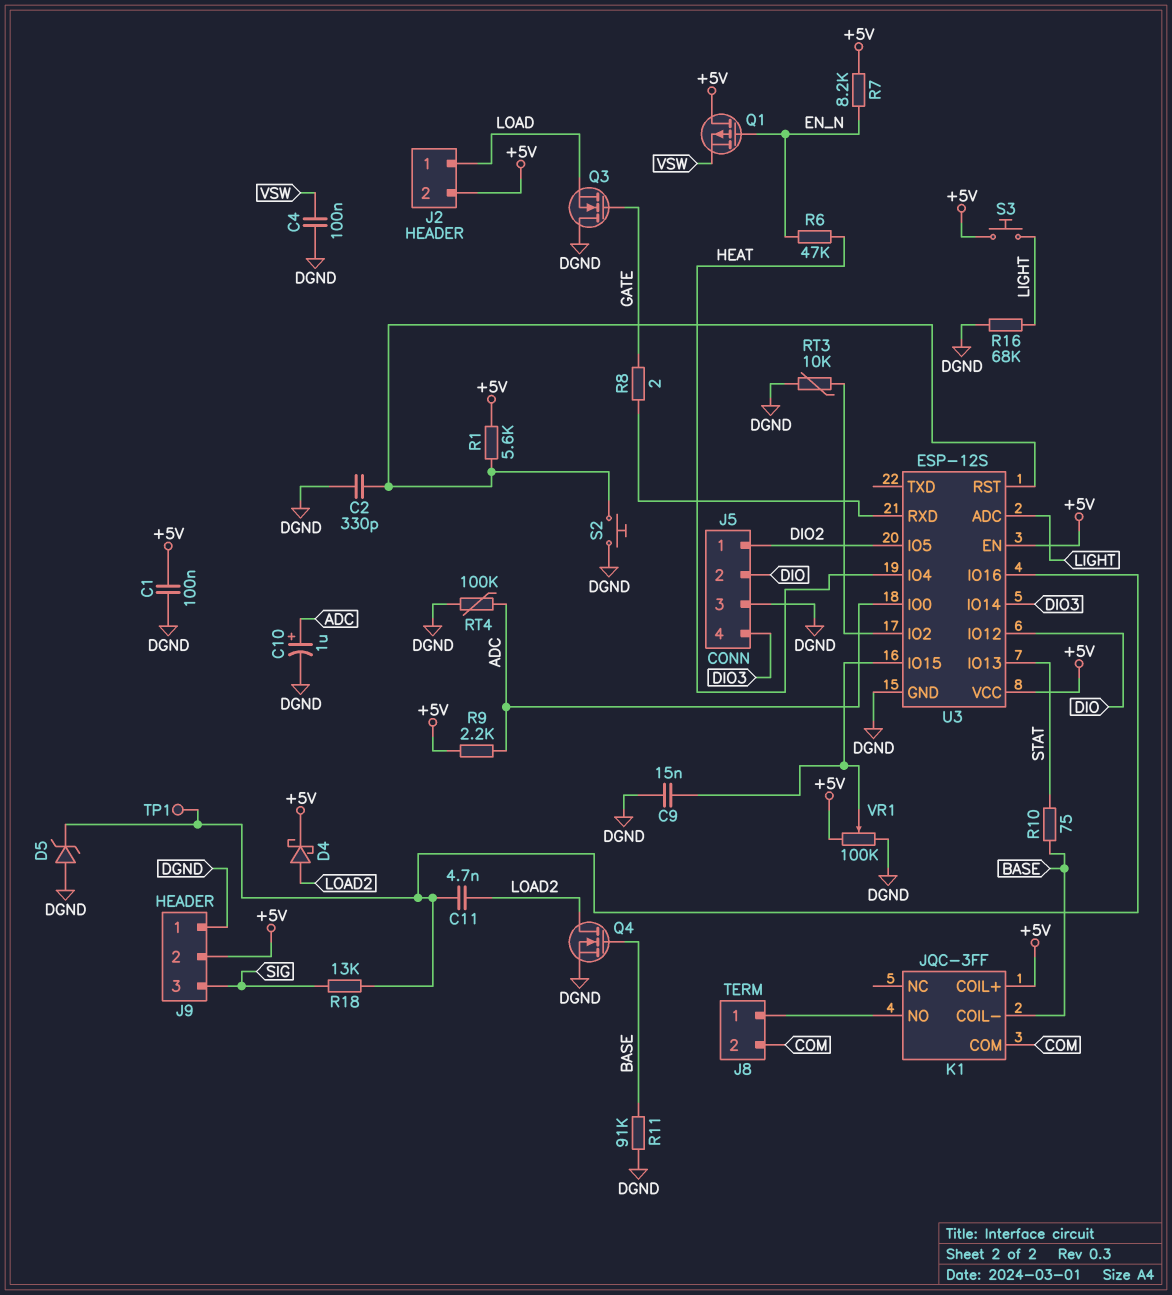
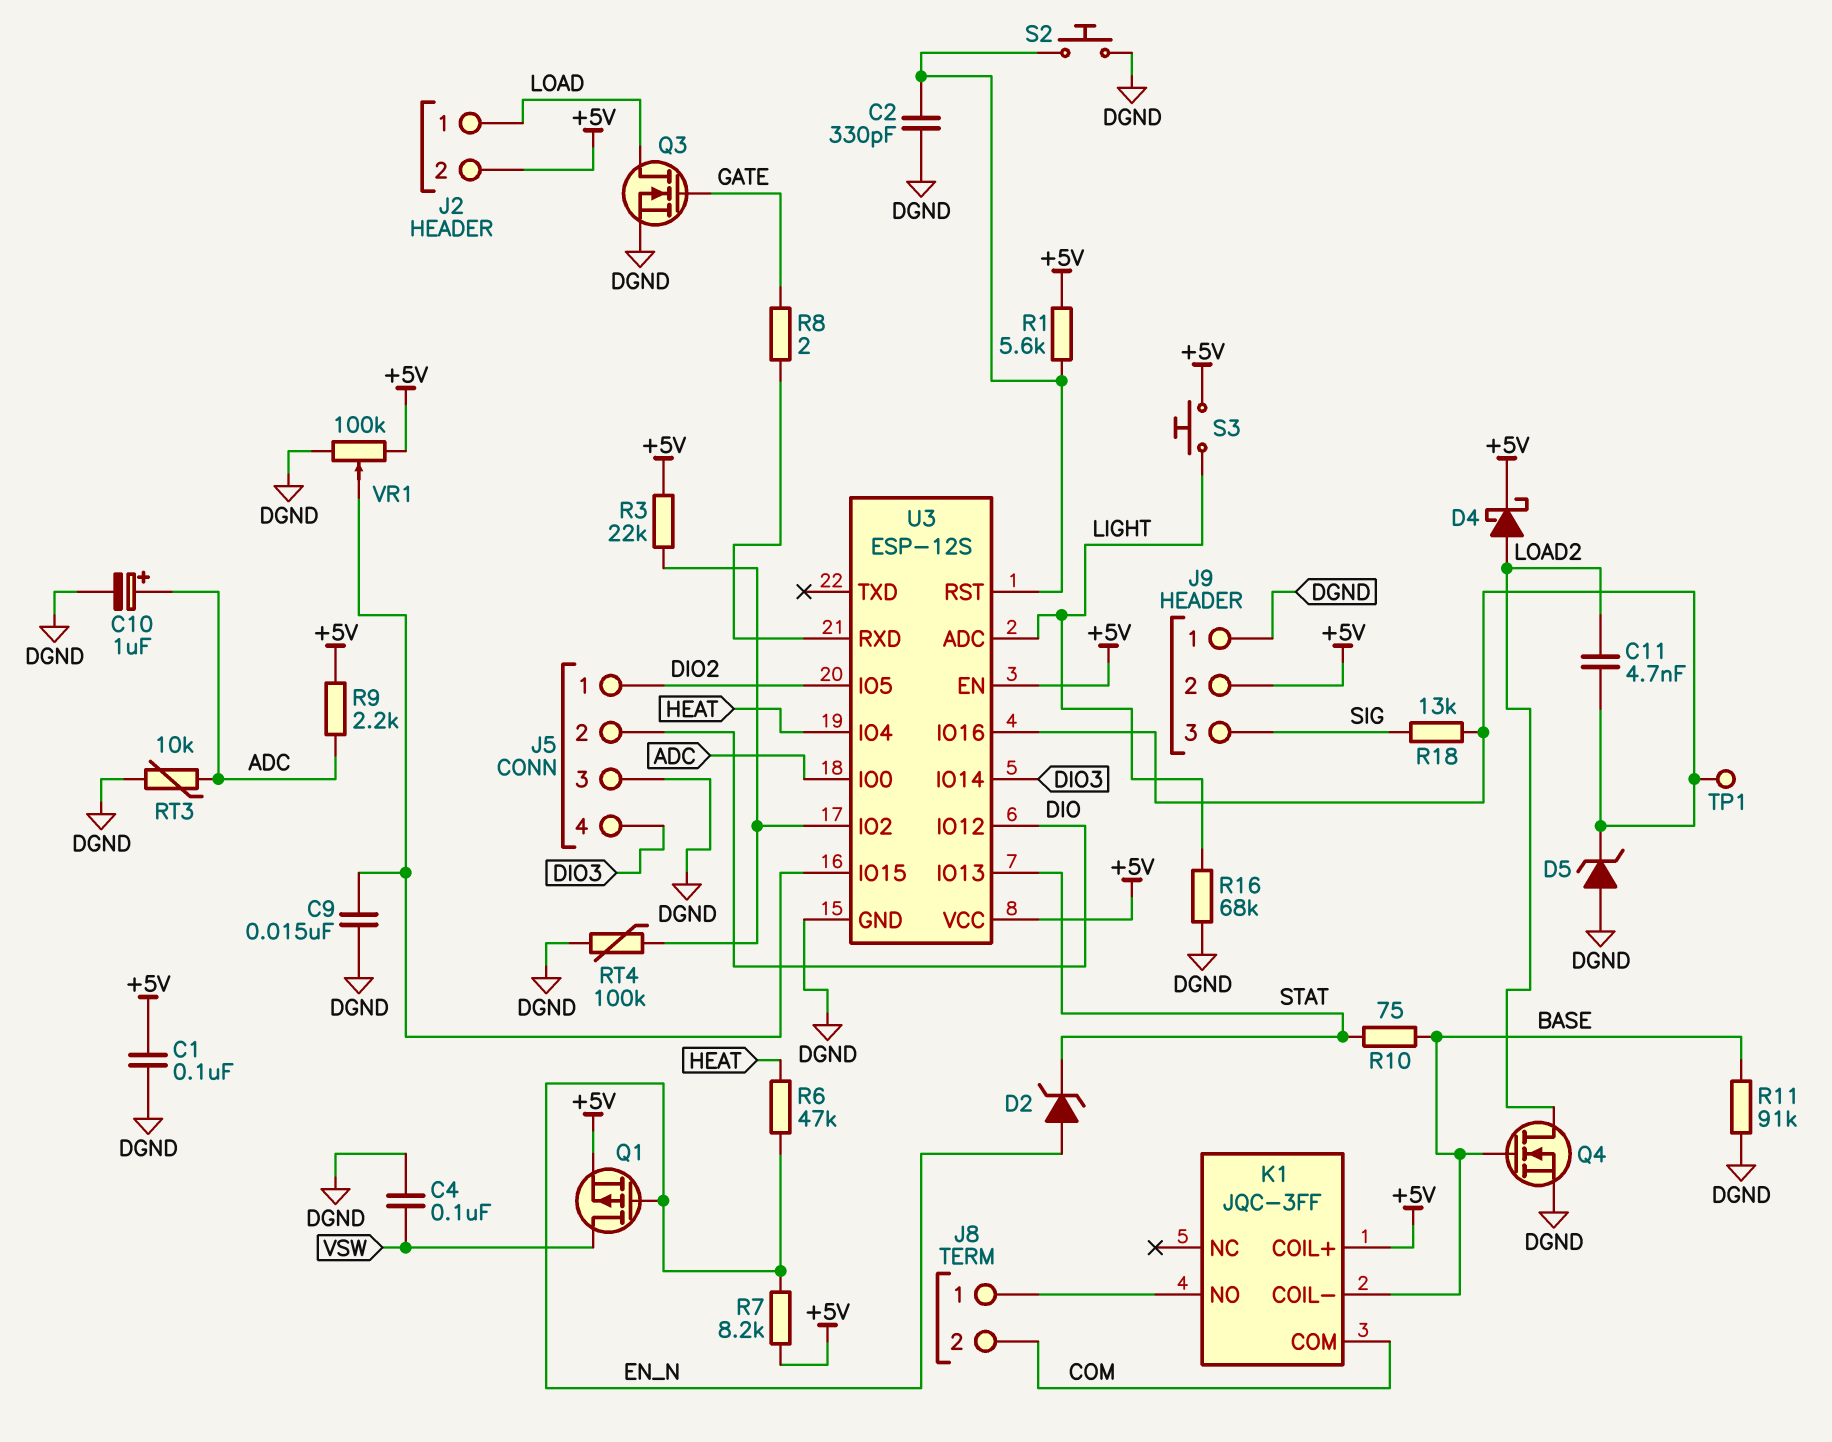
D2: none -> zener (A EN_N, K STAT)
Q1: PMOS (G EN_N, D +5V, S VSW) -> PMOS (G EN_N, D VSW, S +5V)
Q3: NMOS (G GATE, D DGND, S LOAD) -> NMOS (G GATE, D LOAD, S DGND)
R3: none -> 22k (+5V, U3/IO2)
RT3: 10k (DGND, U3/IO2) -> 10k (ADC, DGND)
RT4: 100k (ADC, DGND) -> 100k (DGND, U3/IO2)

